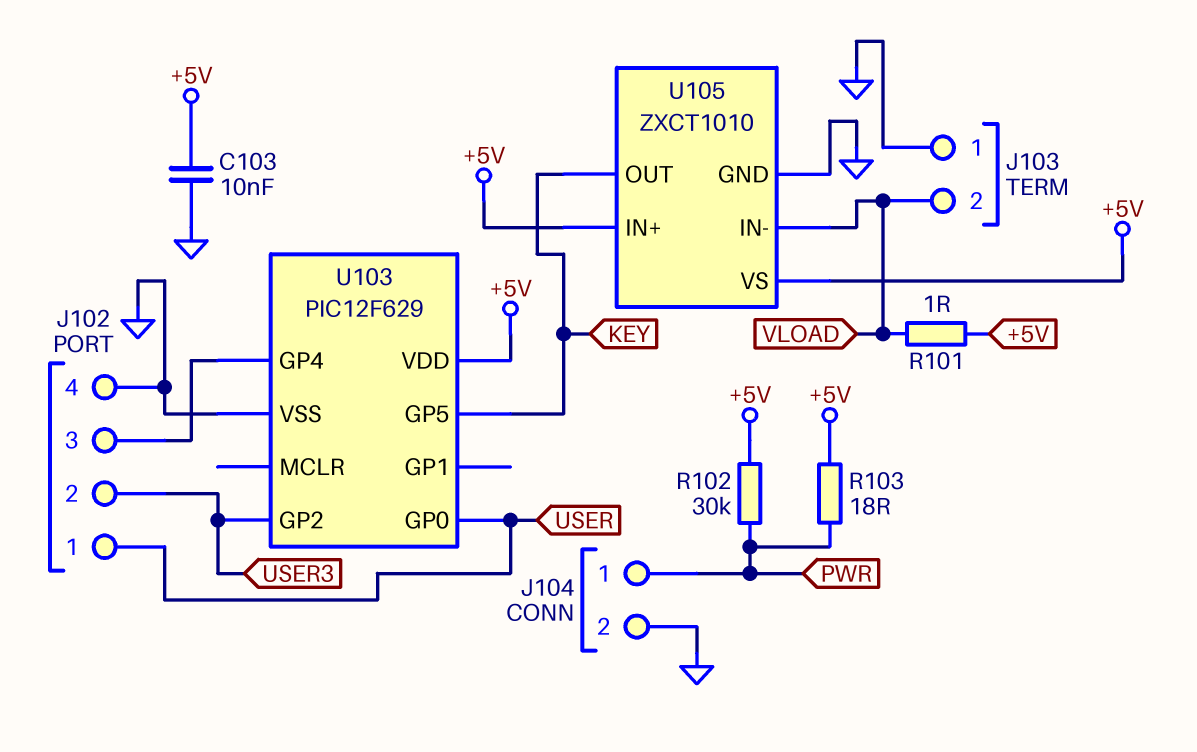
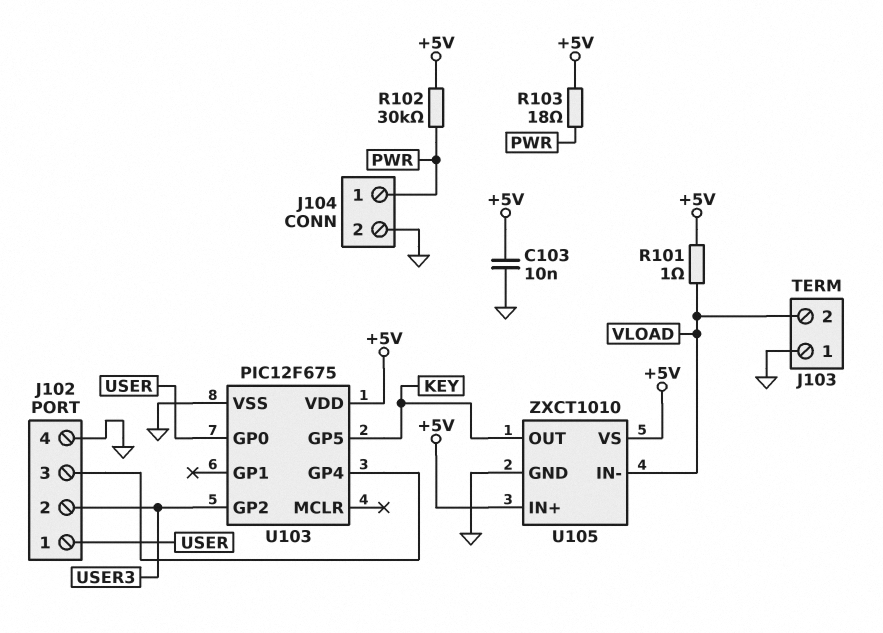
U103: PIC12F629 -> PIC12F675

